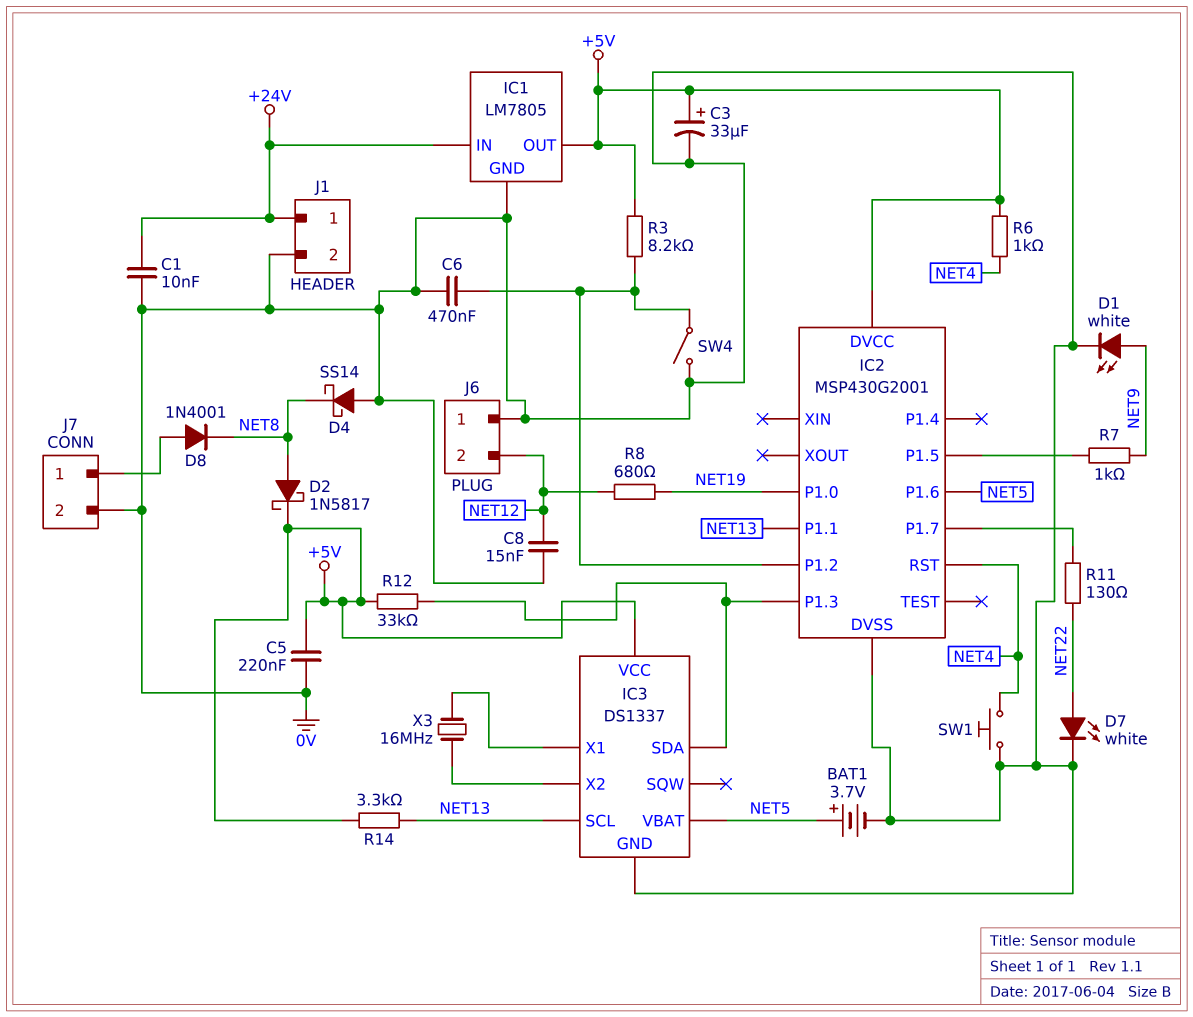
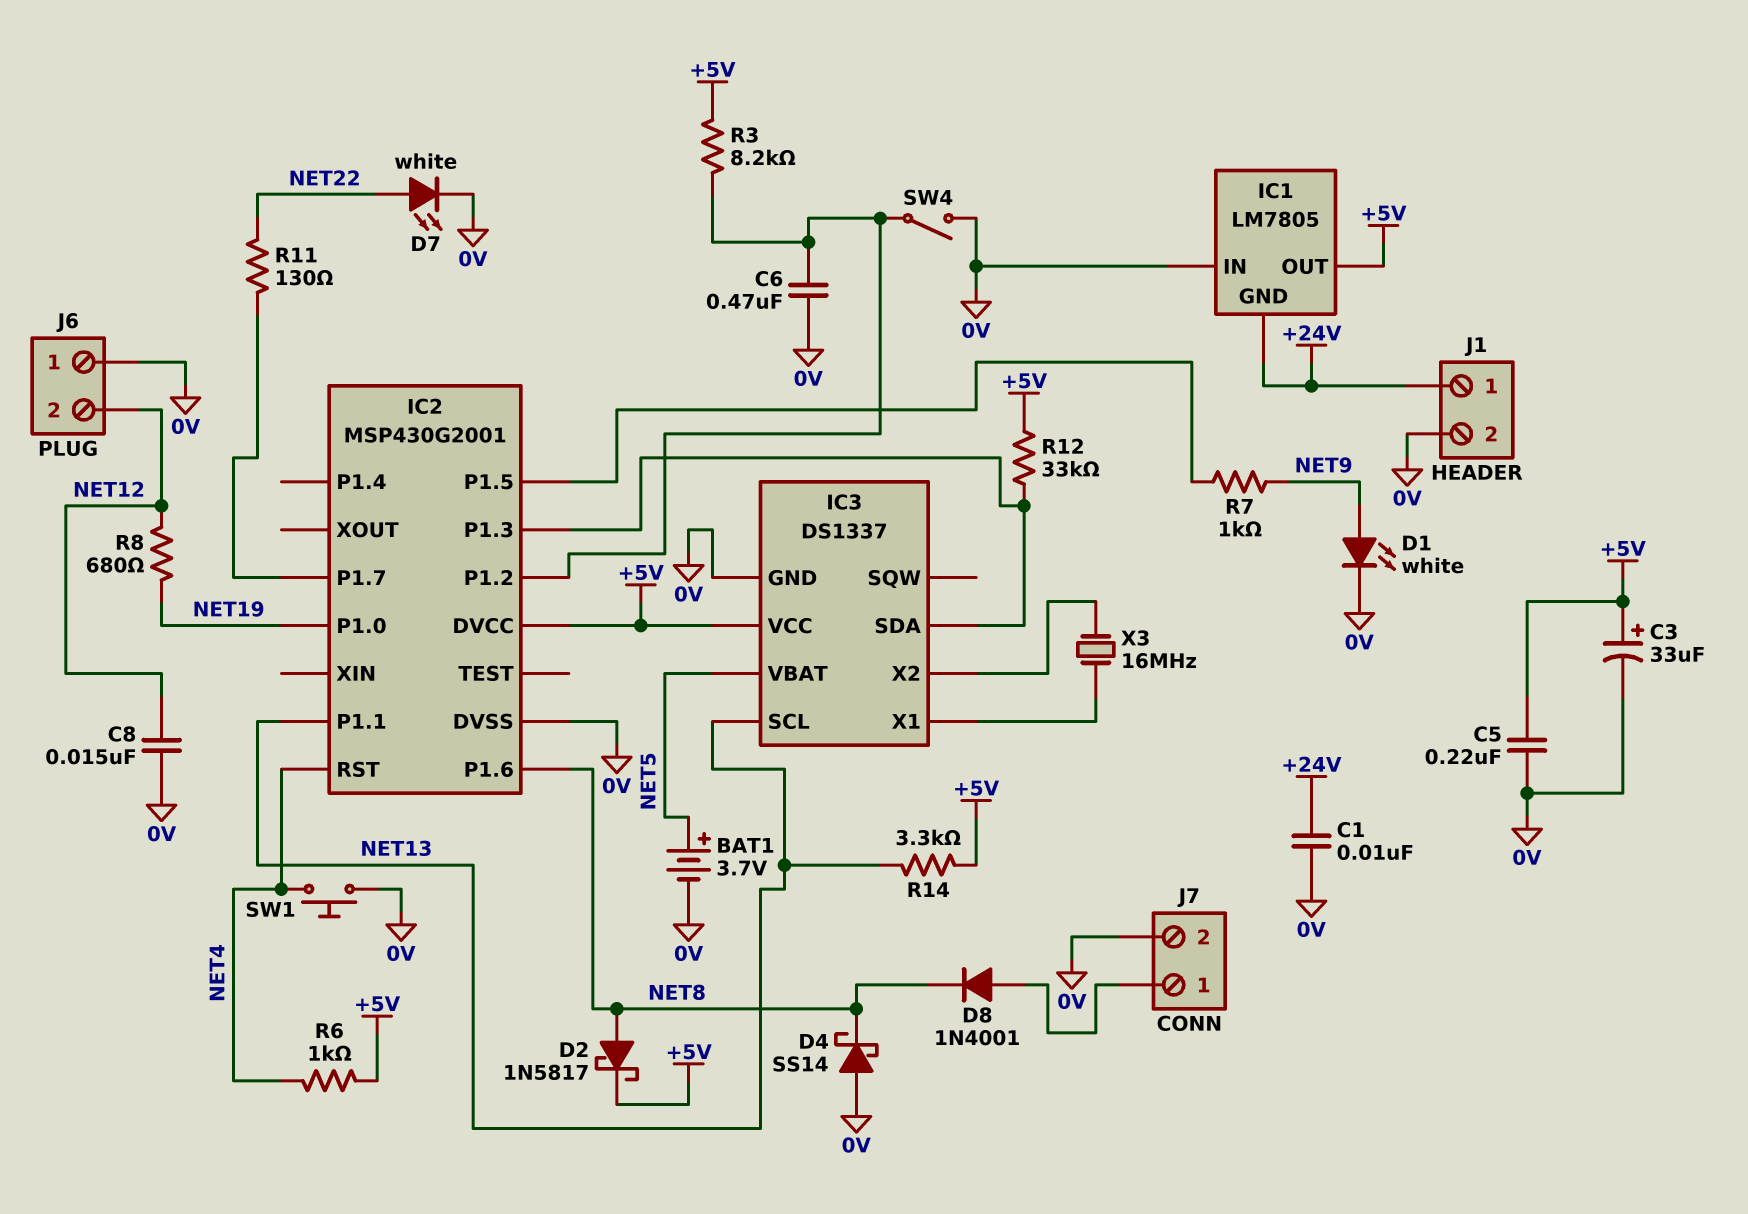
IC1 pin GND: 0V -> +24V
IC1 pin IN: +24V -> 0V
IC2 pin P1.6: NET5 -> NET8

